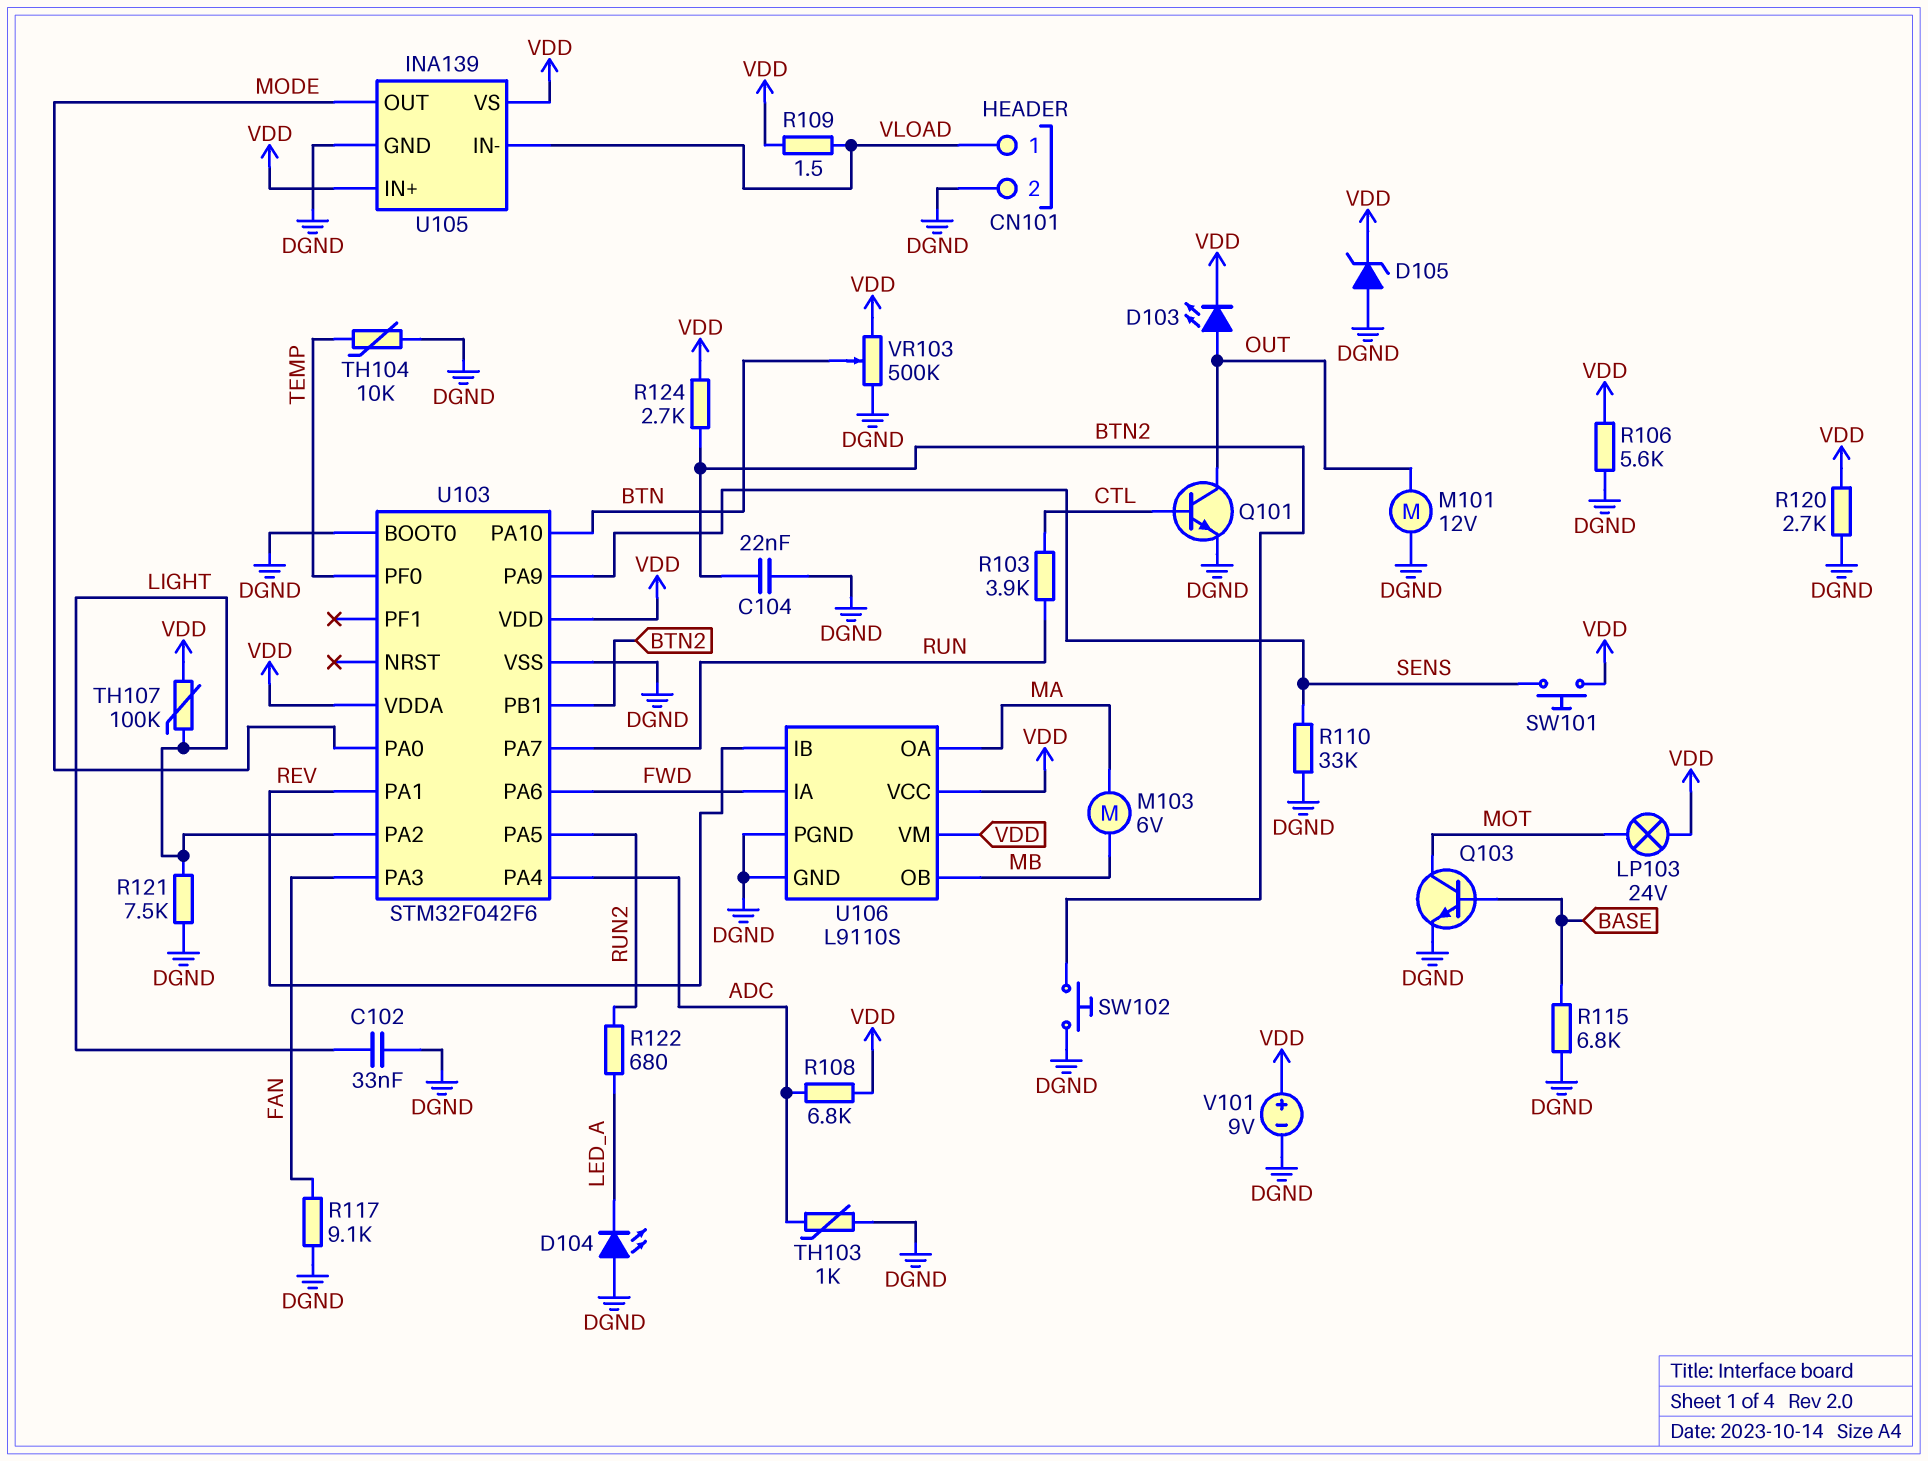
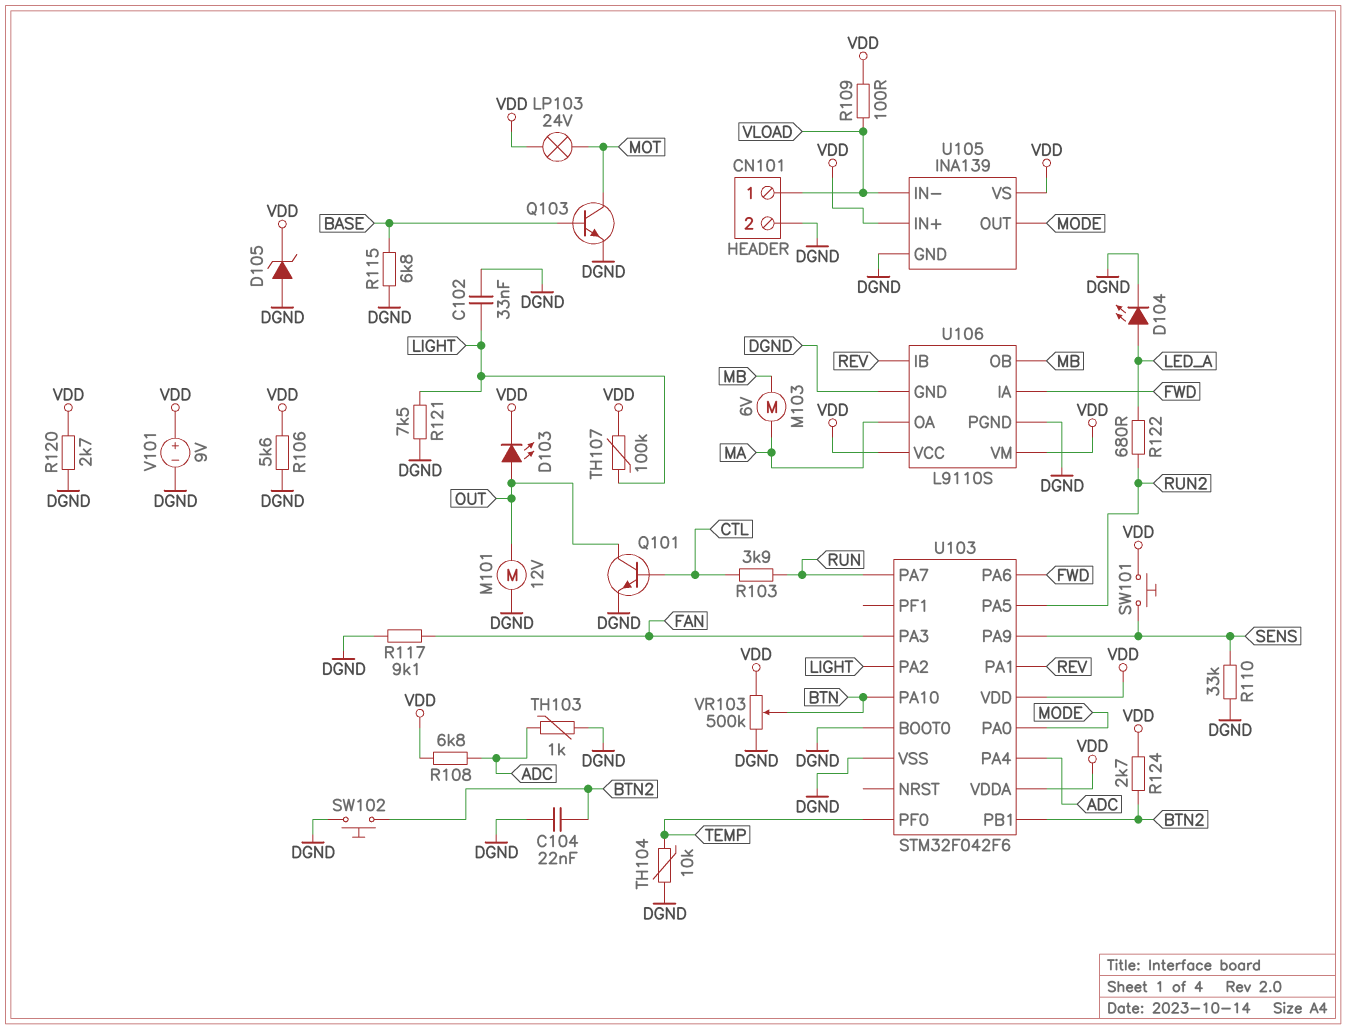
D104: LED (A DGND, K LED_A) -> LED (A LED_A, K DGND)
R109: 1.5 (VDD, VLOAD) -> 100 (VDD, VLOAD)

